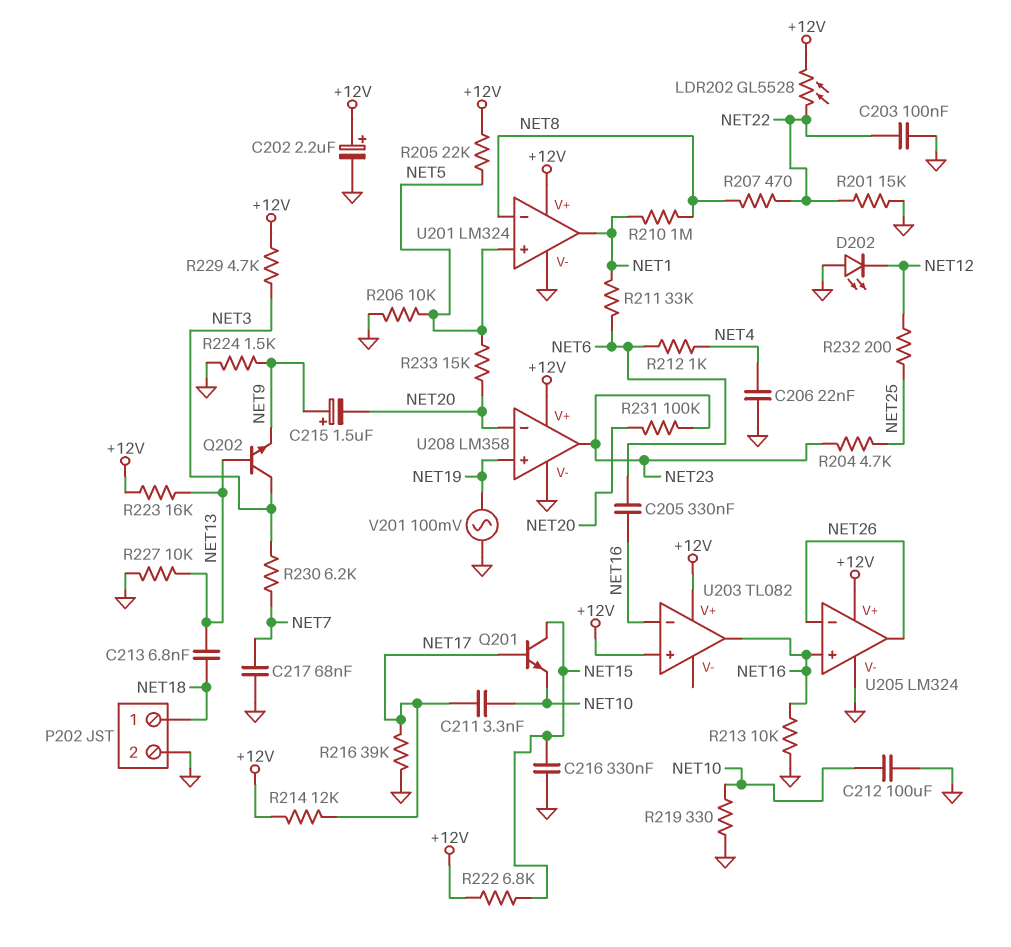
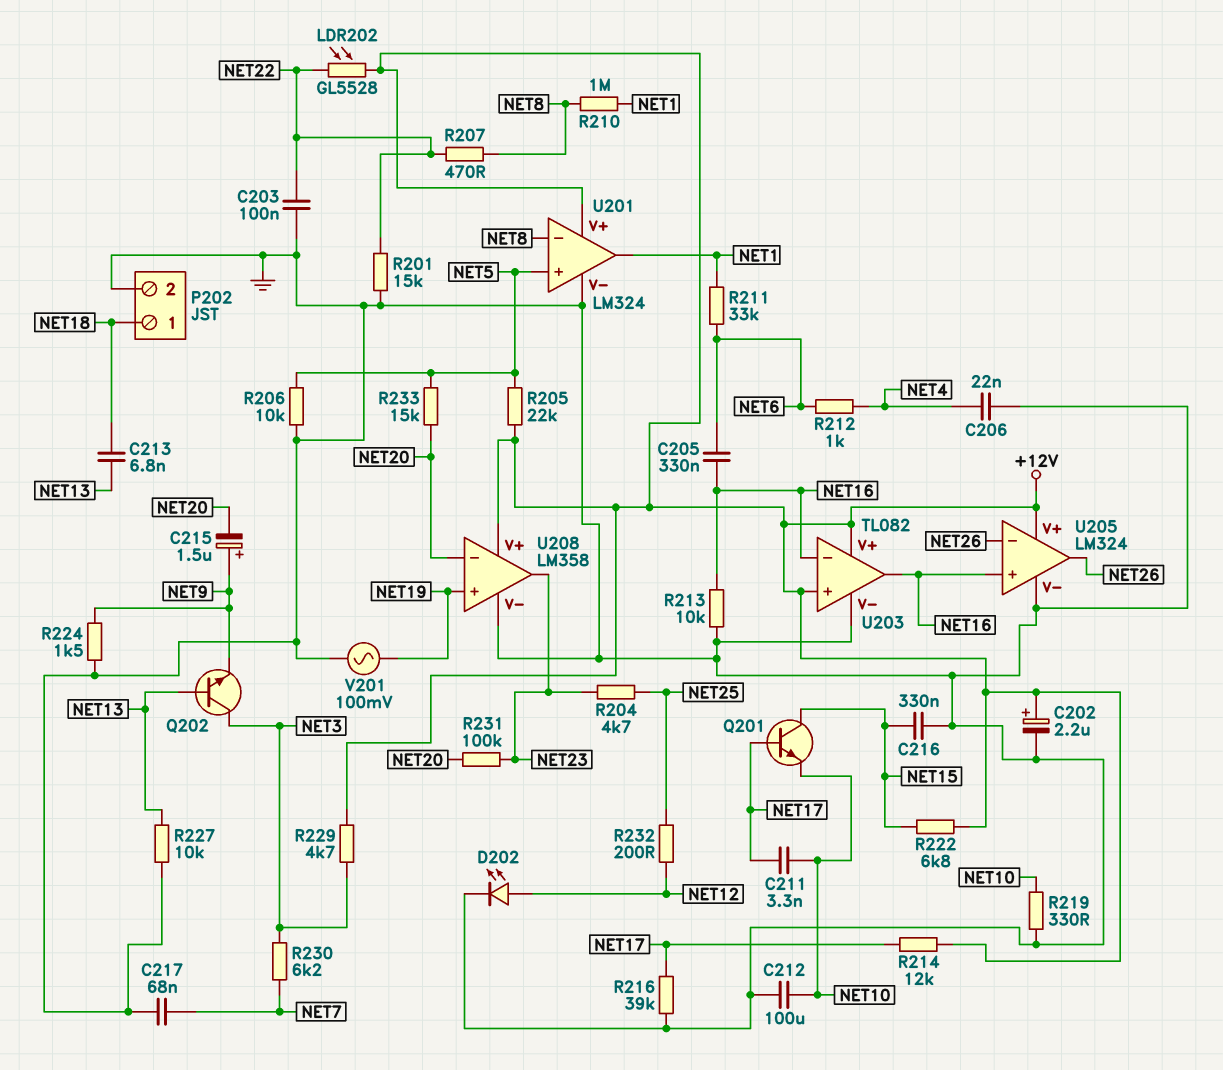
D202: LED (A GND, K NET12) -> LED (A NET12, K GND)
R223: 16k (+12V, NET13) -> none
U203 pin V-: none -> GND

